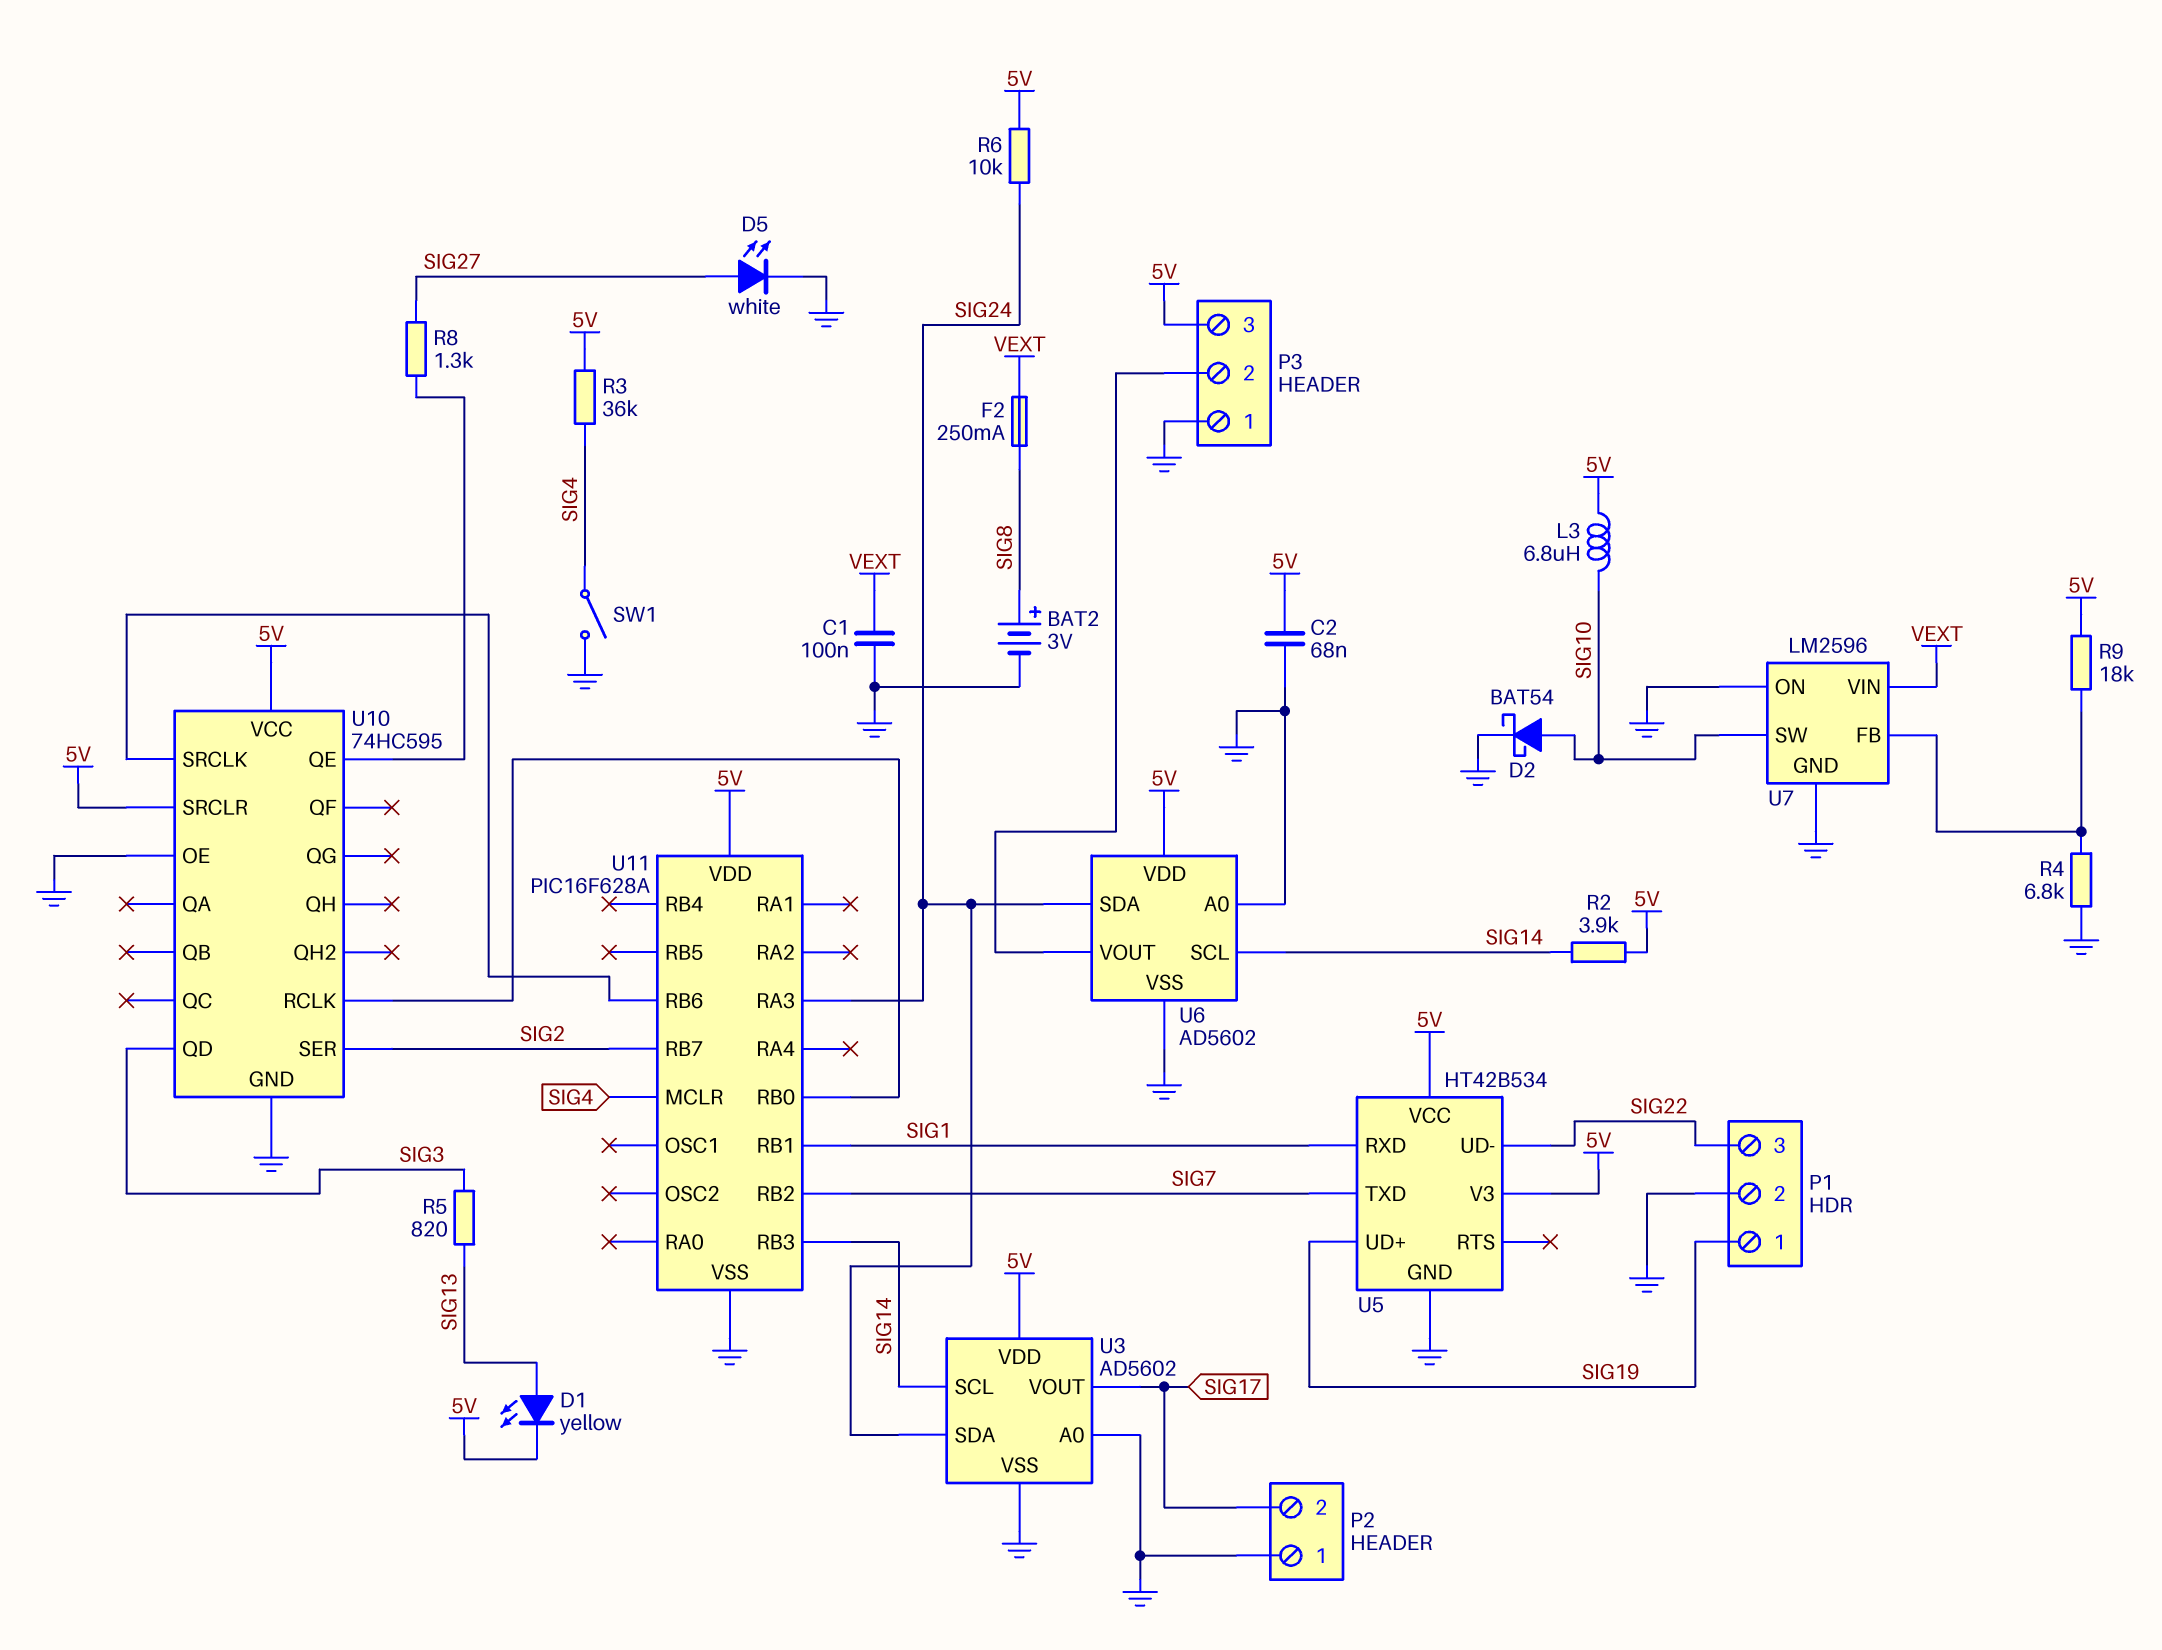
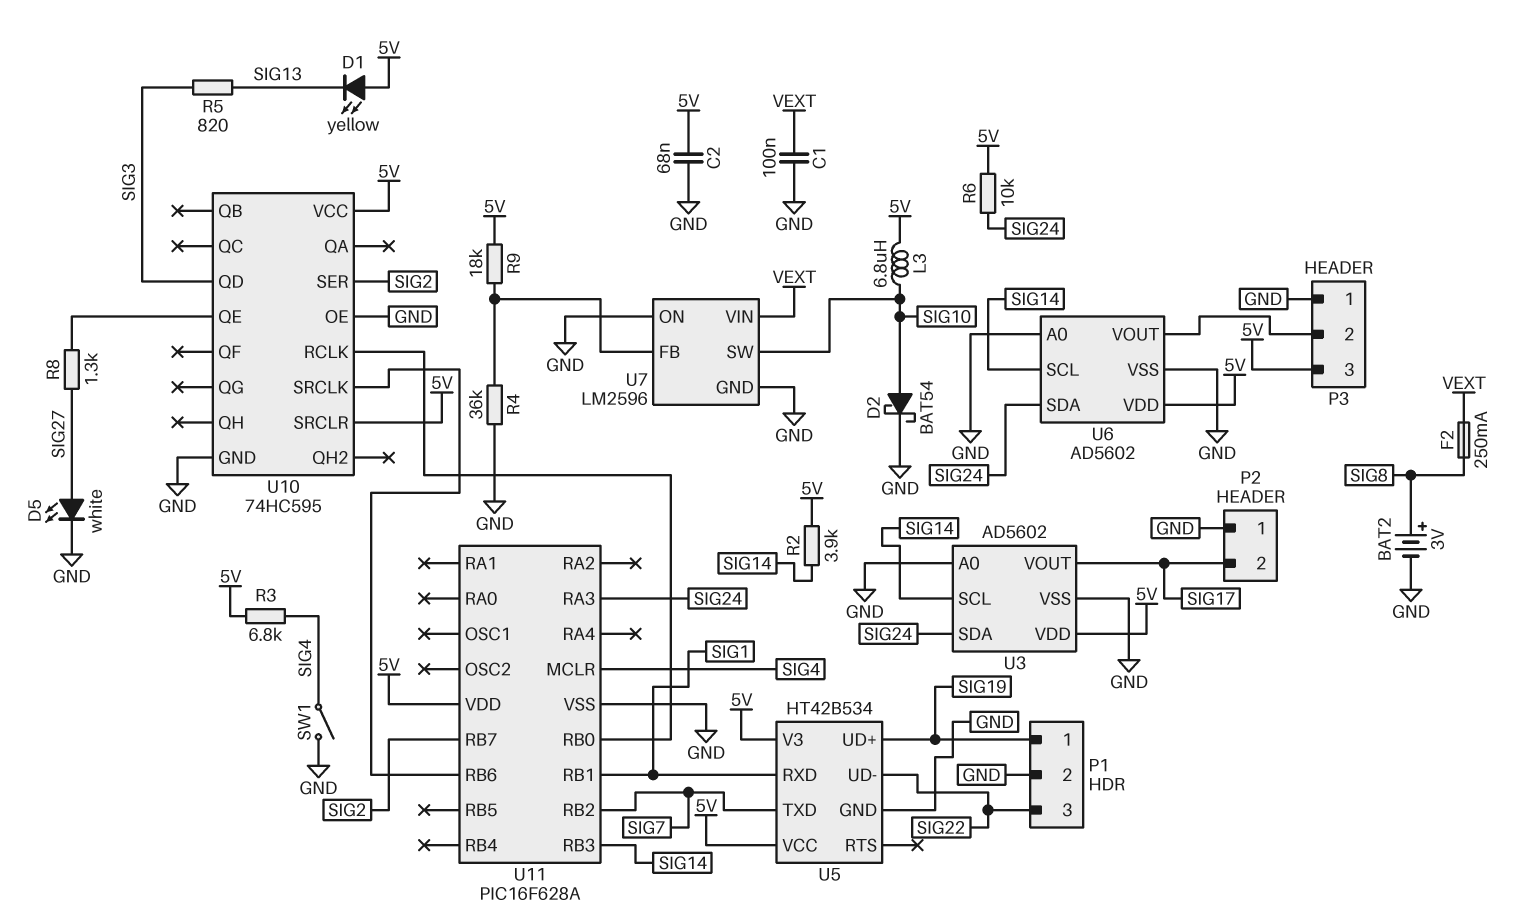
D1: LED yellow (A SIG13, K 5V) -> LED yellow (A 5V, K SIG13)
R3: 36k (5V, SIG4) -> 6.8k (5V, SIG4)
R4: 6.8k (GND, U7/FB) -> 36k (GND, U7/FB)

